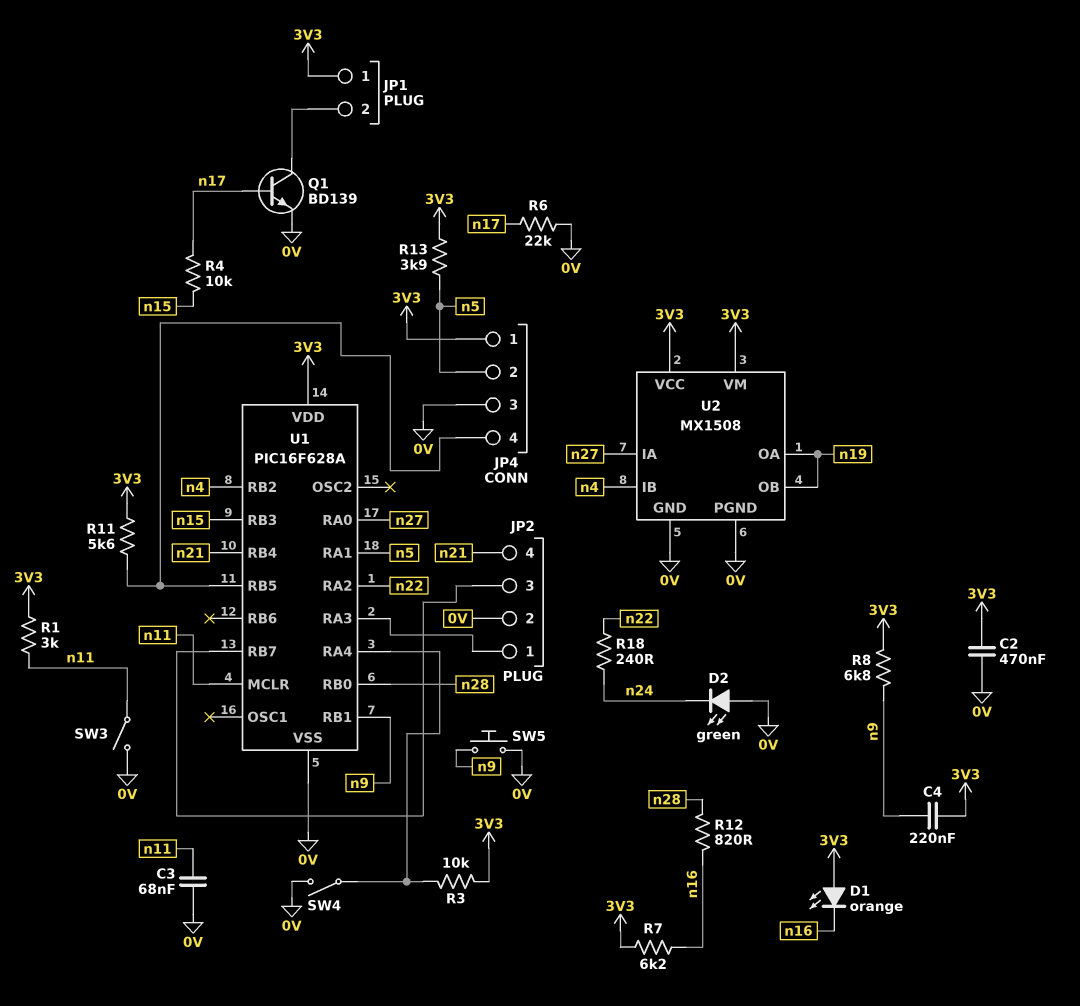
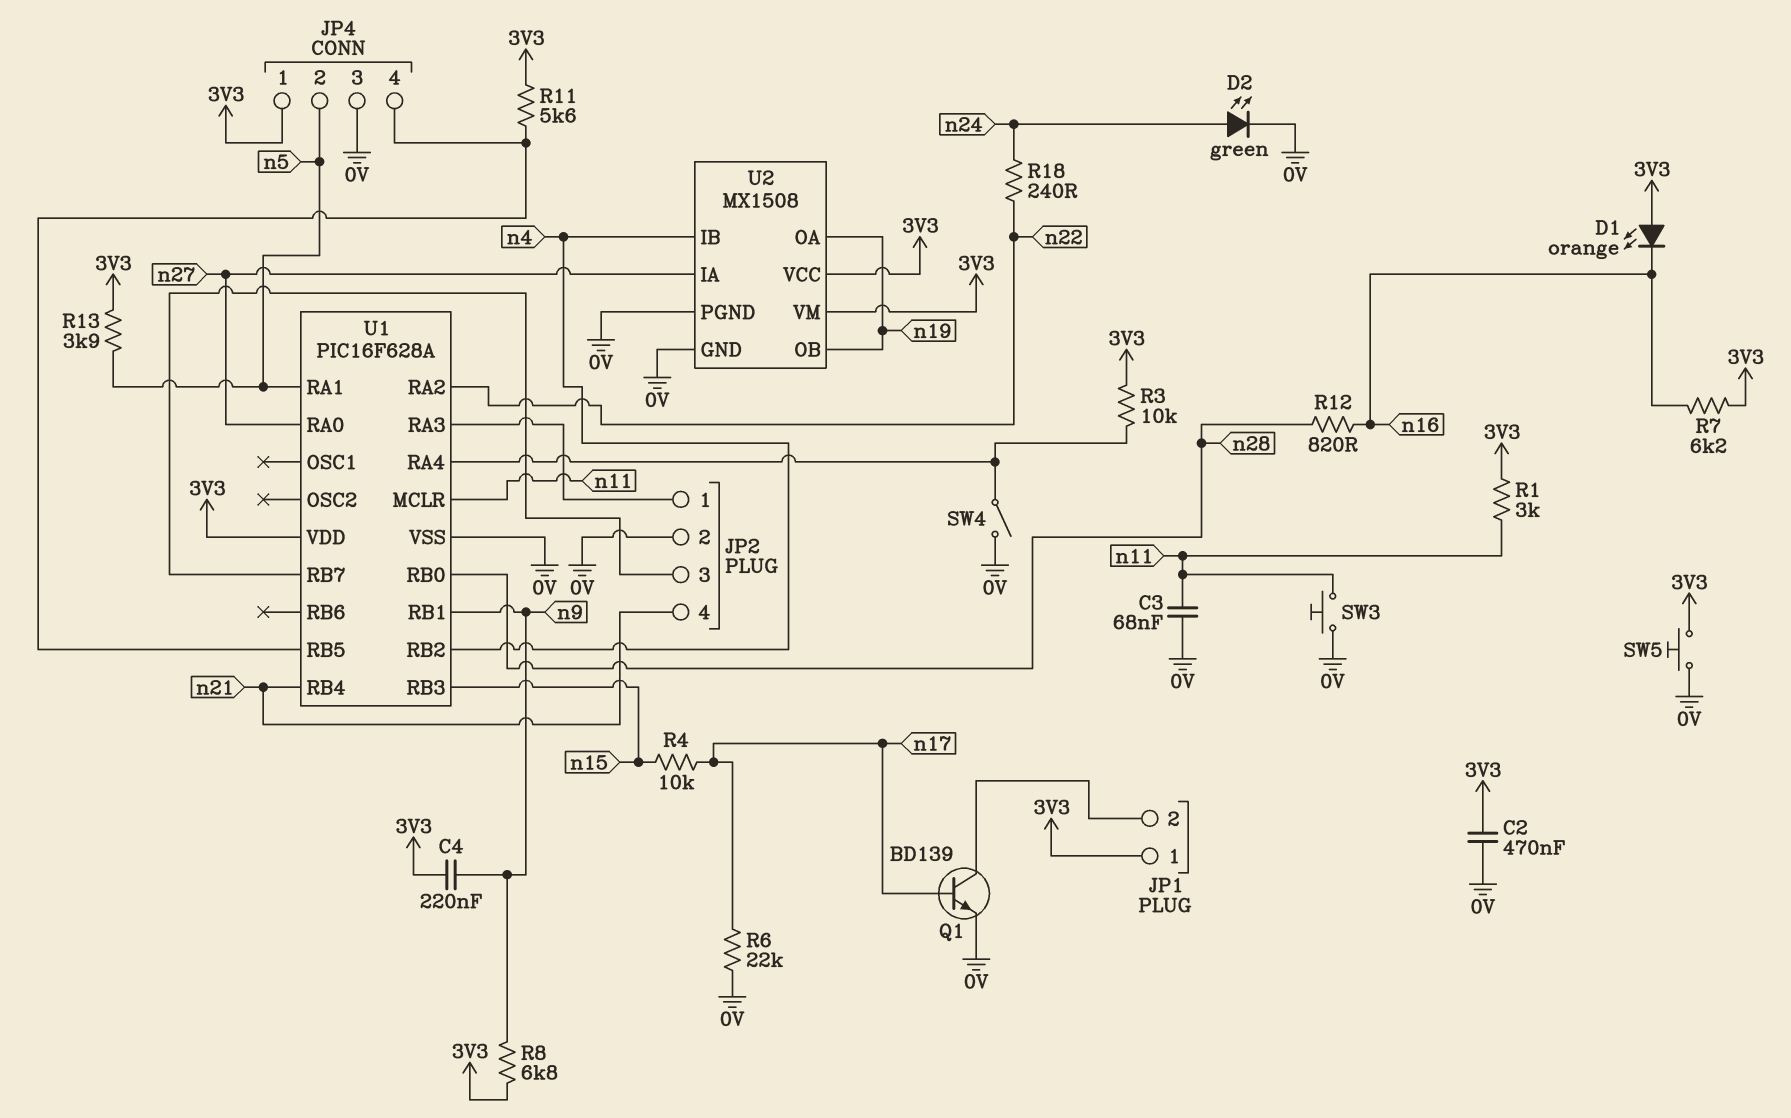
D2: LED green (A 0V, K n24) -> LED green (A n24, K 0V)
SW3: switch (0V, n11) -> button (0V, n11)
SW5: button (0V, n9) -> button (0V, 3V3)

